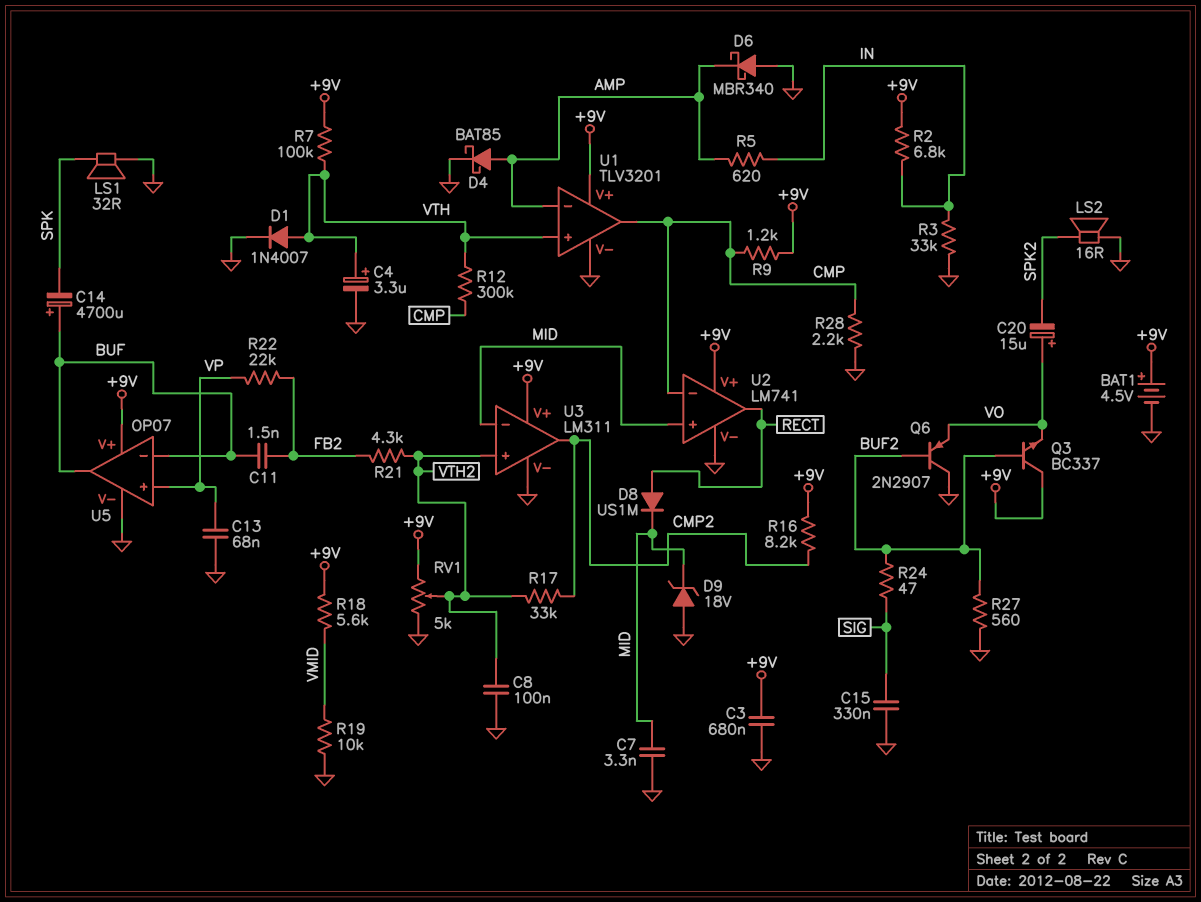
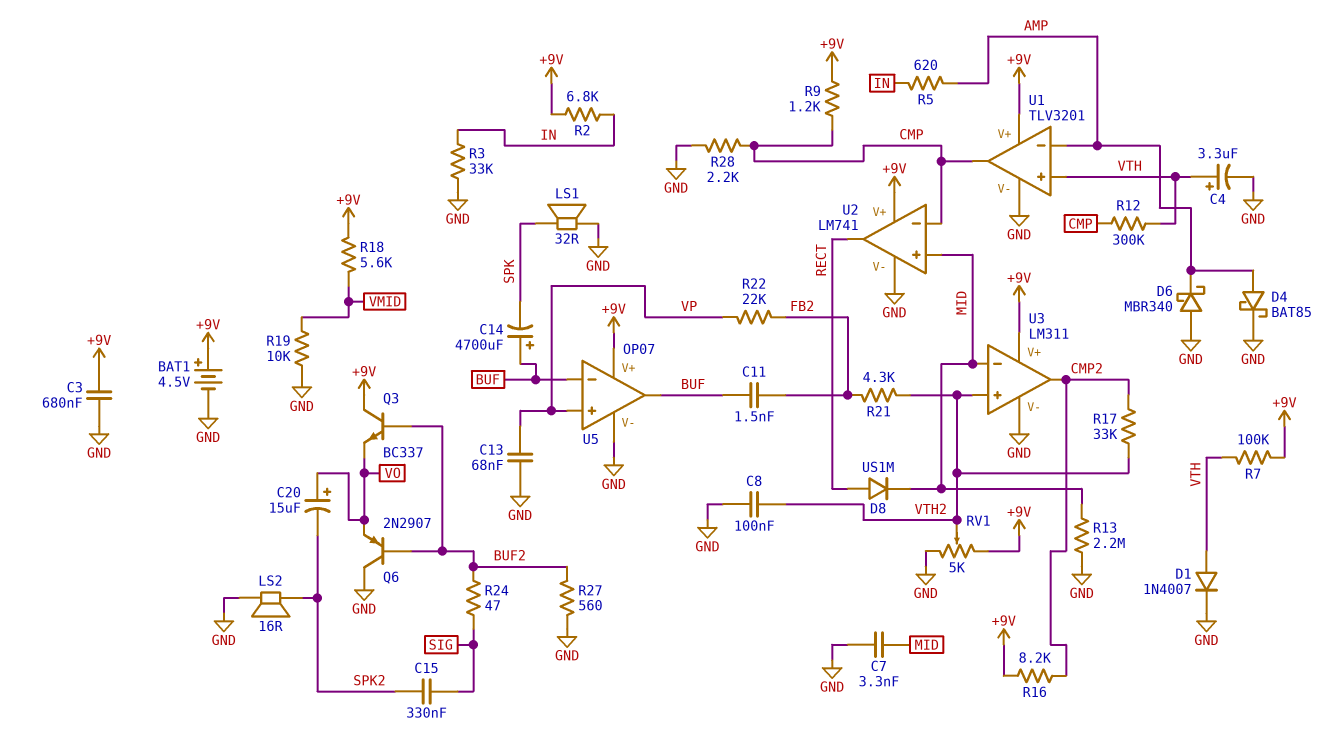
C15: 330nF (GND, SIG) -> 330nF (SIG, SPK2)
D9: zener 18V (A GND, K MID) -> none
R13: none -> 2.2M (GND, MID)

